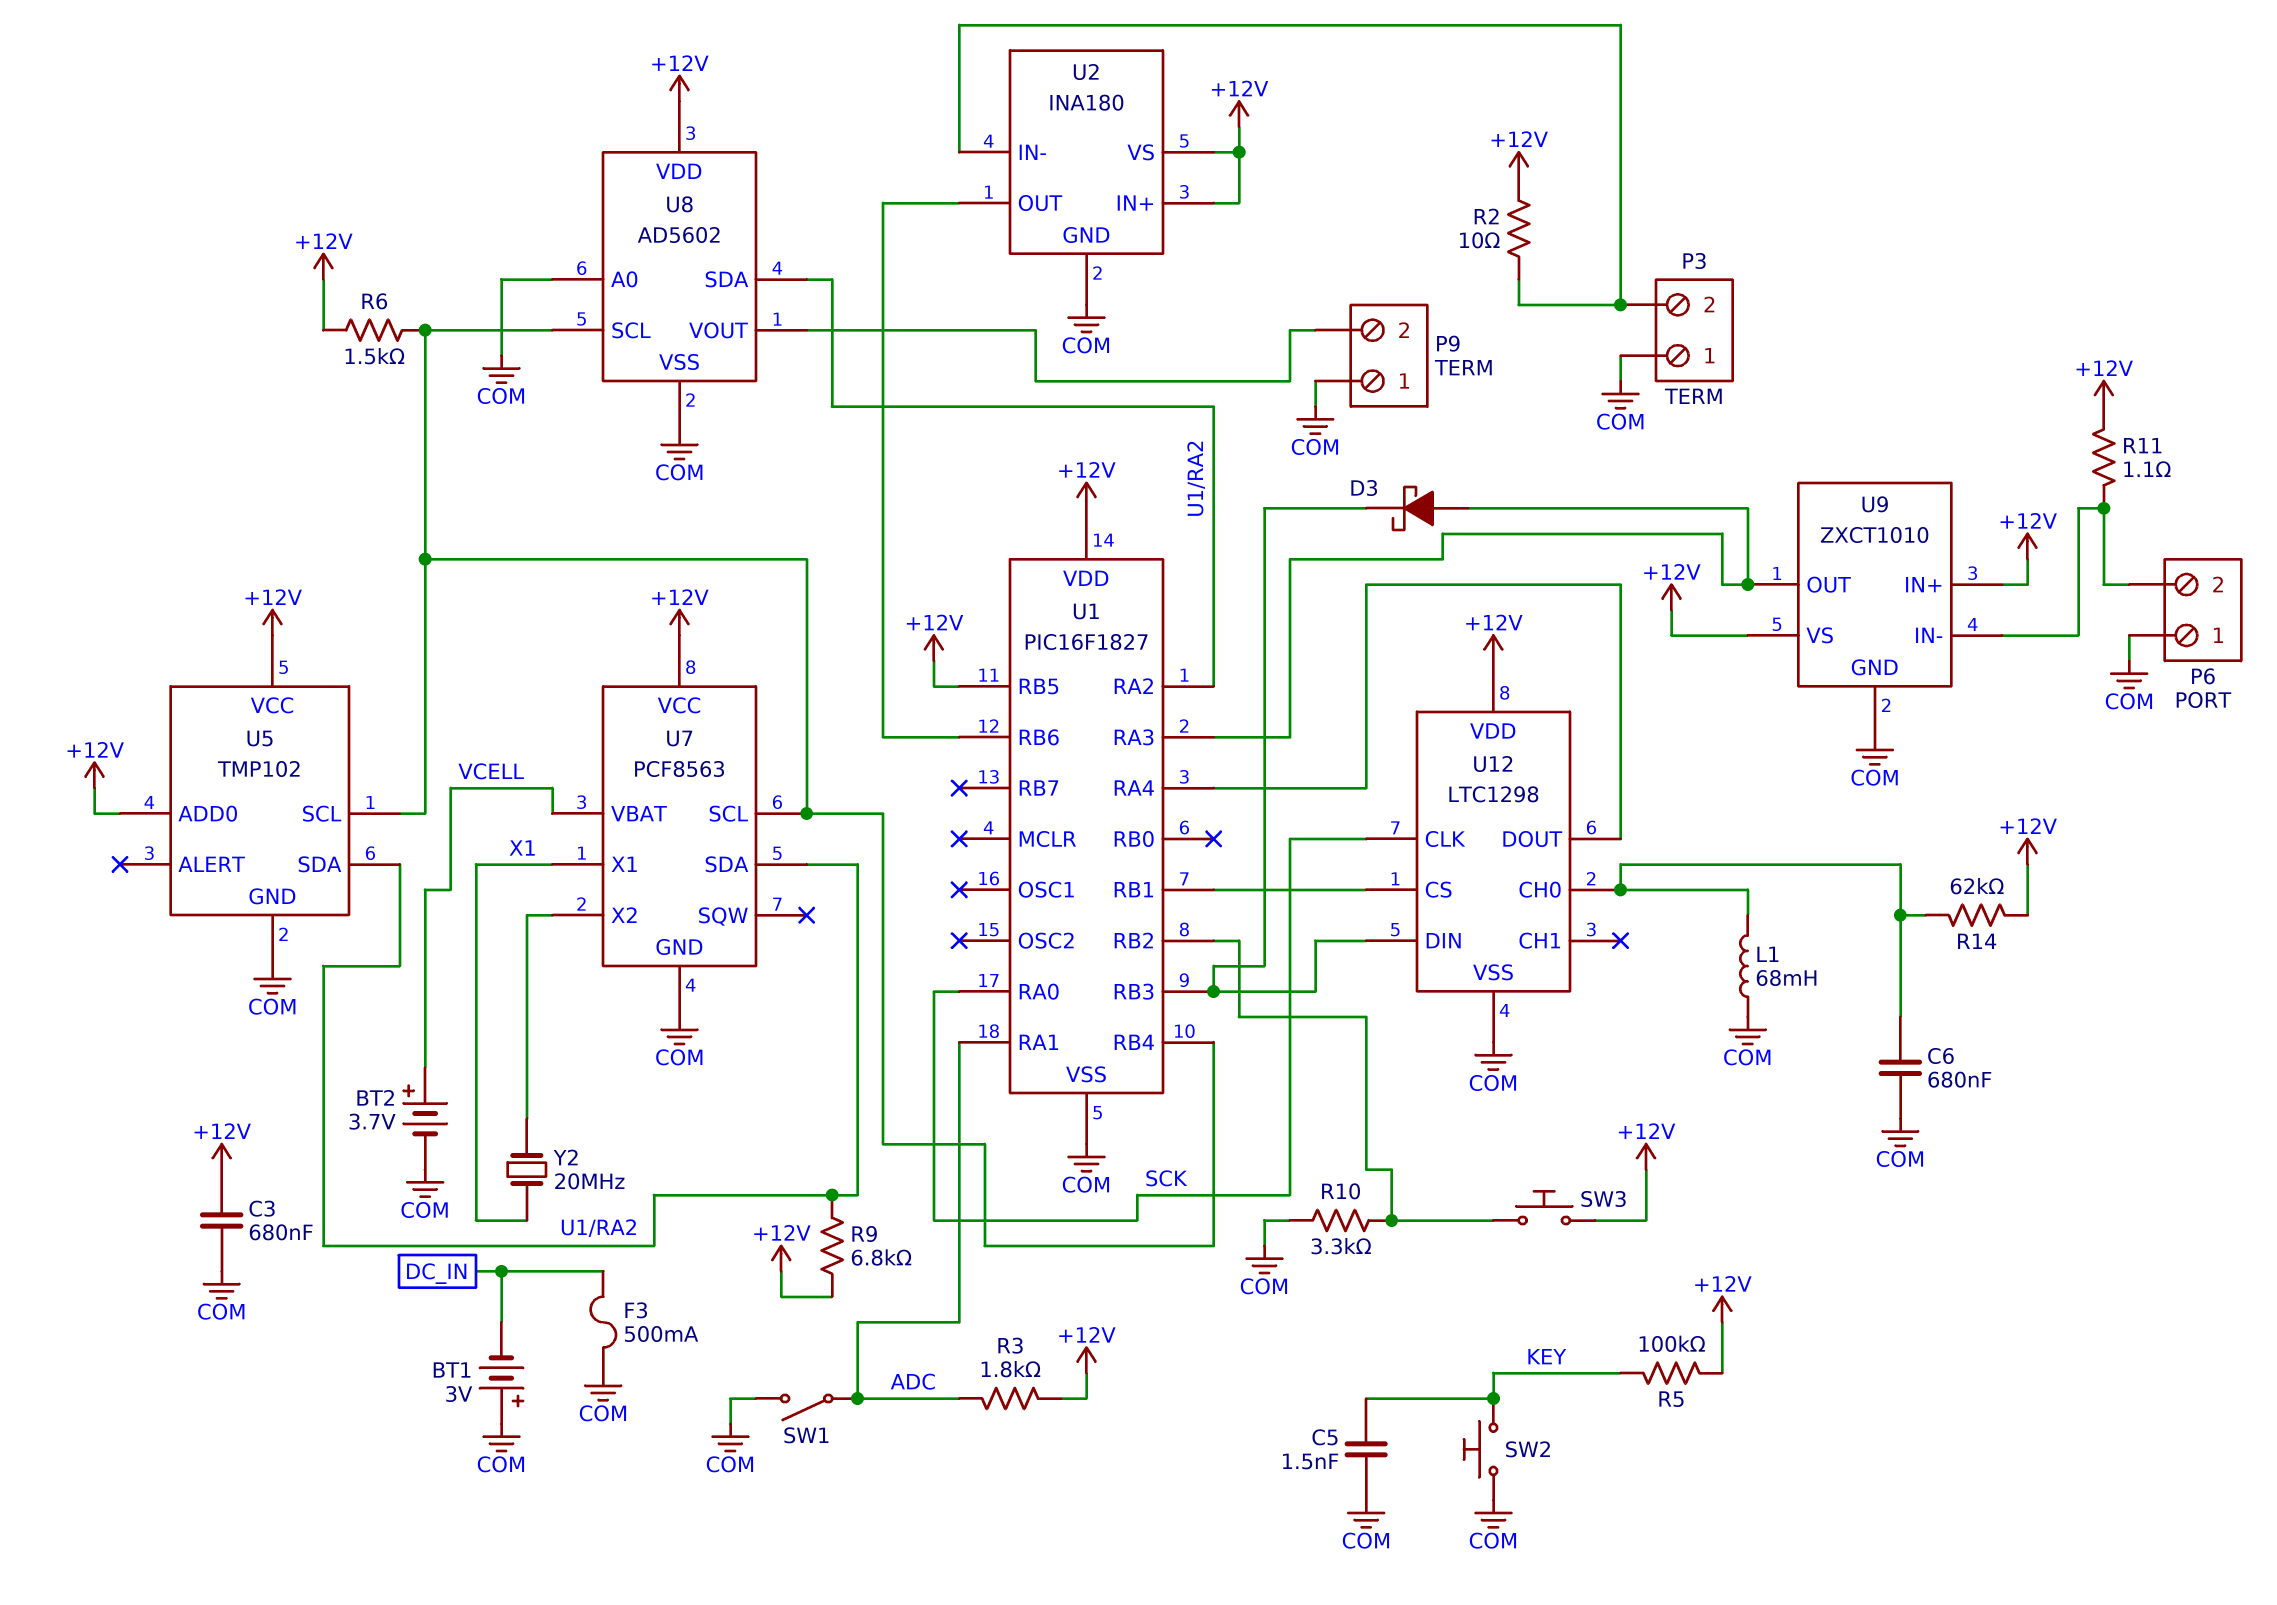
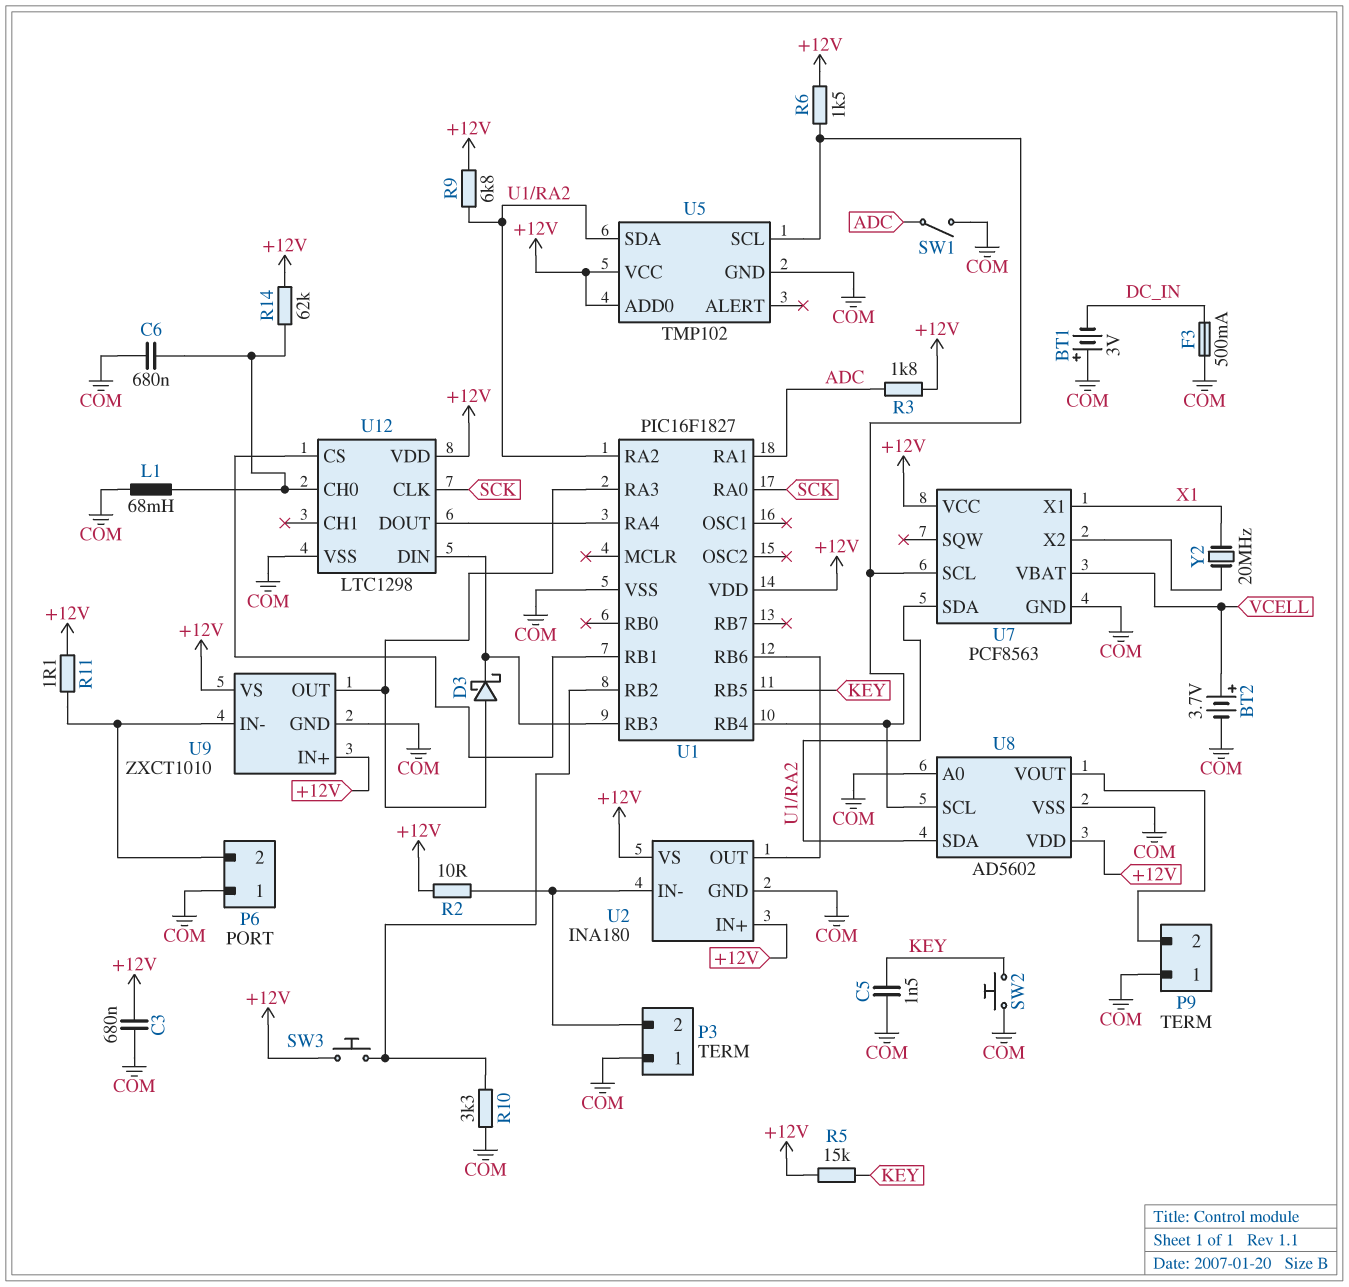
R5: 100k (+12V, KEY) -> 15k (+12V, KEY)
U1 pin RB5: +12V -> KEY

